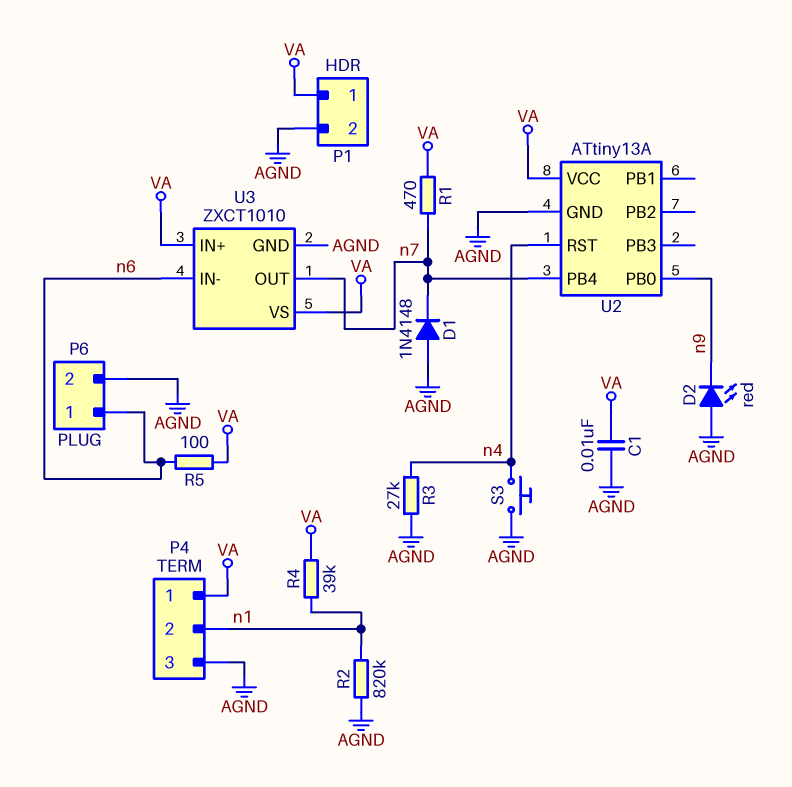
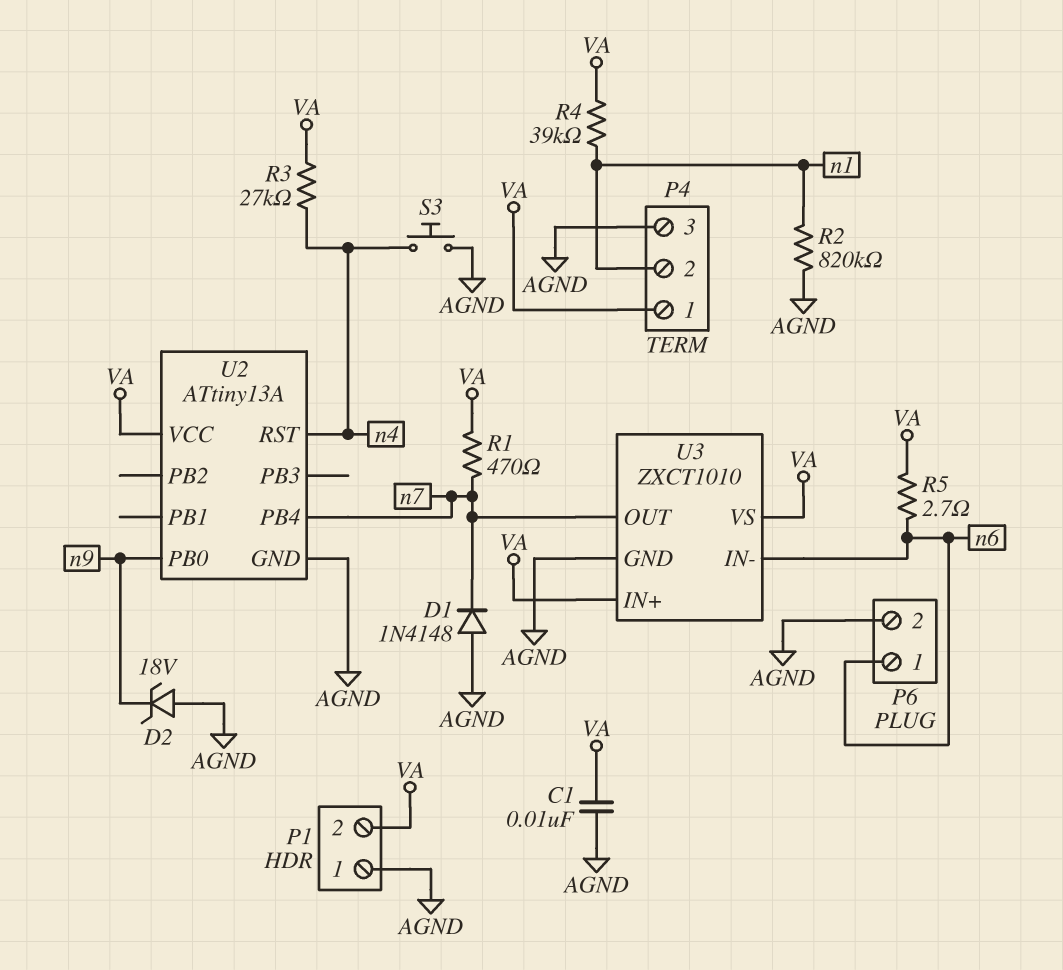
D2: LED red (A AGND, K n9) -> zener 18V (A AGND, K n9)
P1 pin 1: VA -> AGND
P1 pin 2: AGND -> VA
R3: 27k (AGND, n4) -> 27k (VA, n4)
R5: 100 (VA, n6) -> 2.7 (VA, n6)

